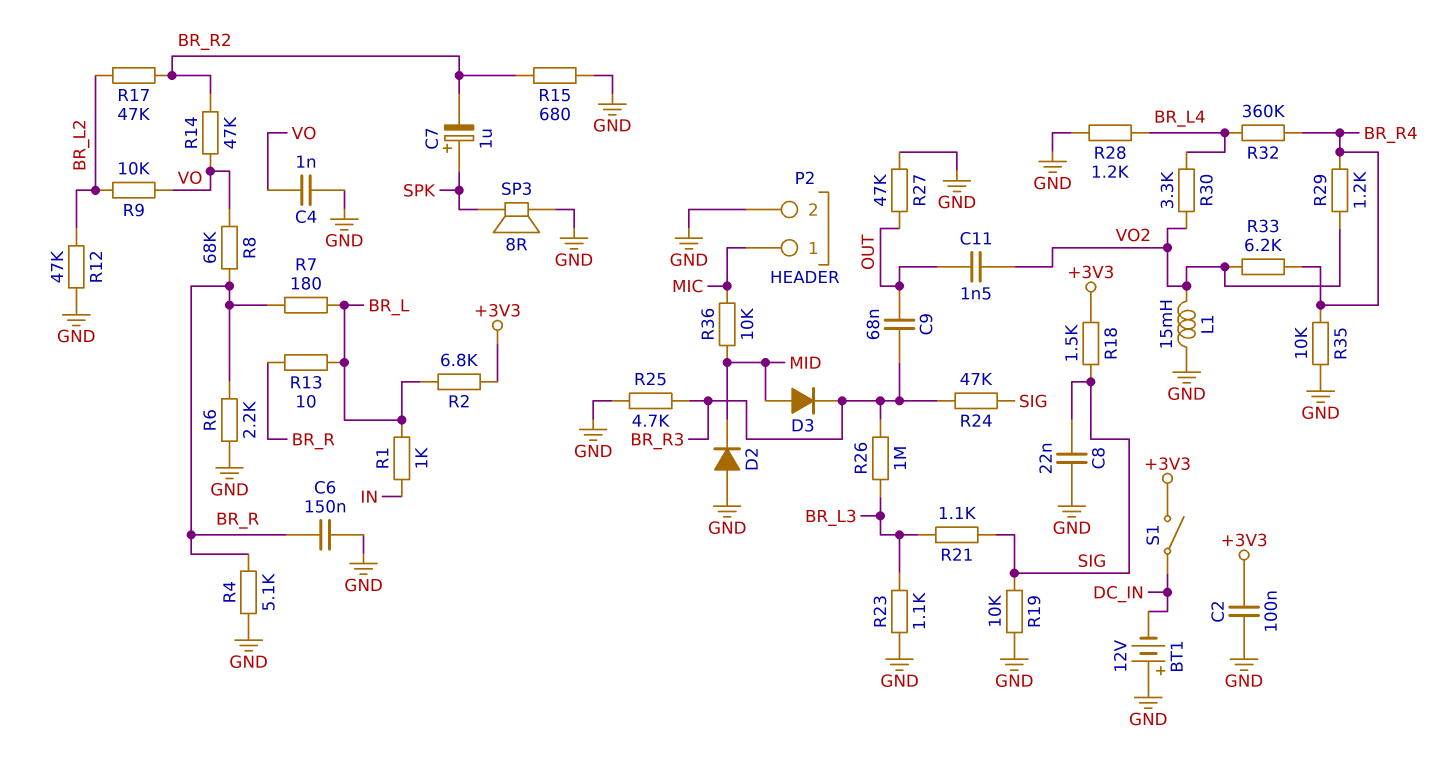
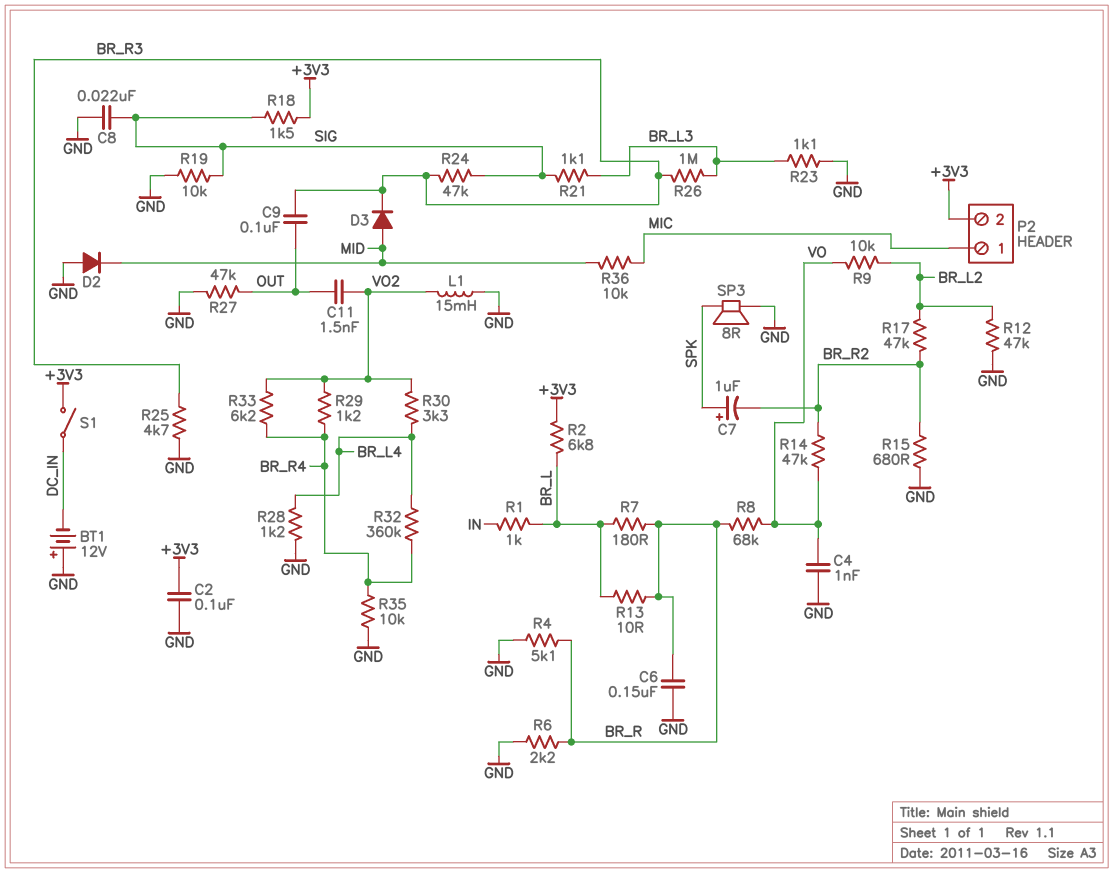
C9: 68nF (BR_R3, OUT) -> 100nF (BR_R3, OUT)
P2 pin 2: GND -> +3V3

